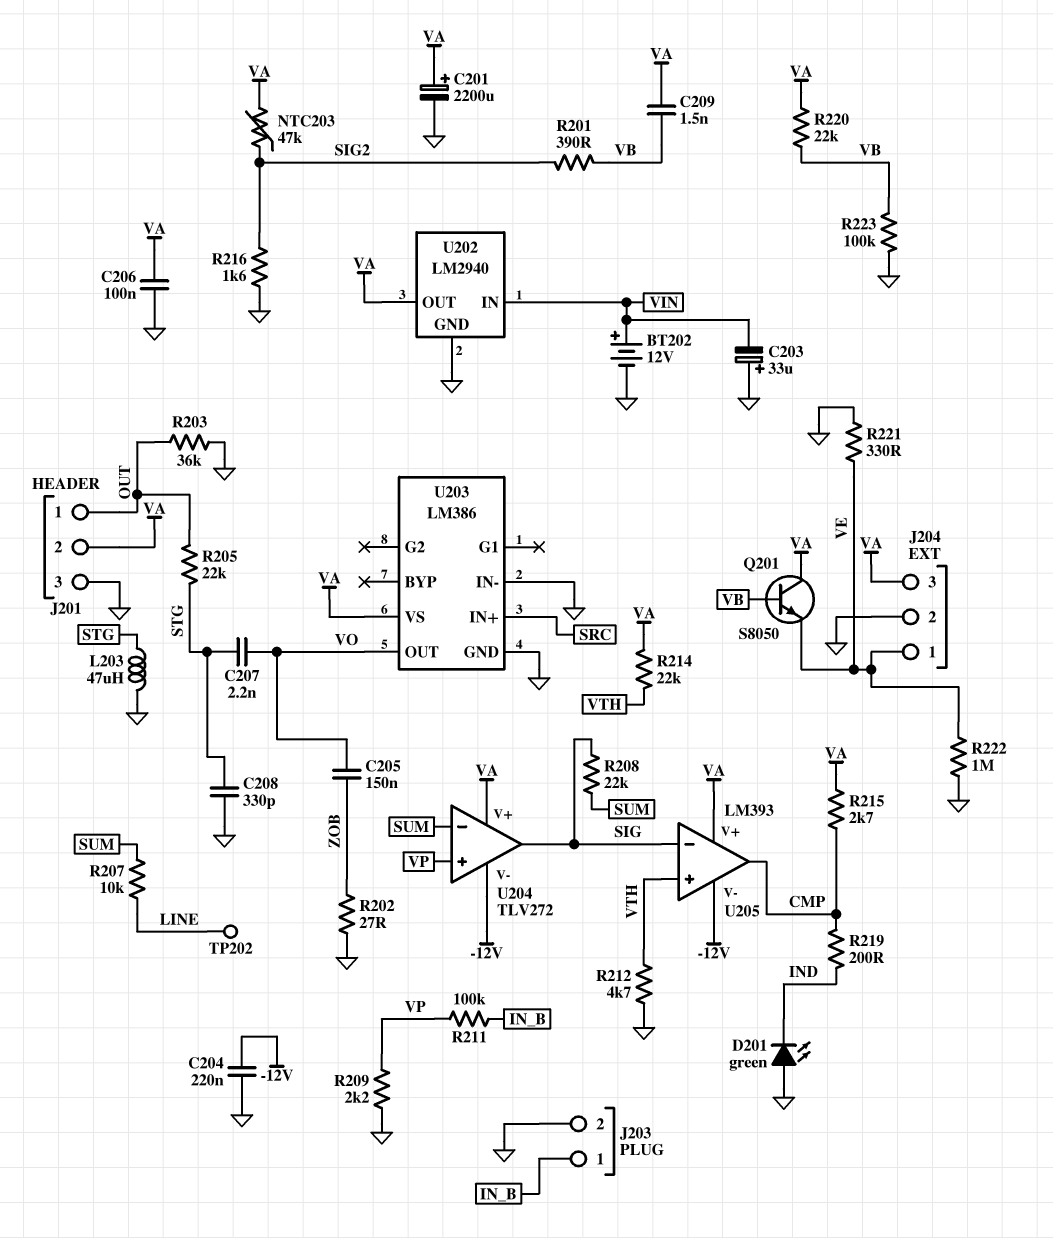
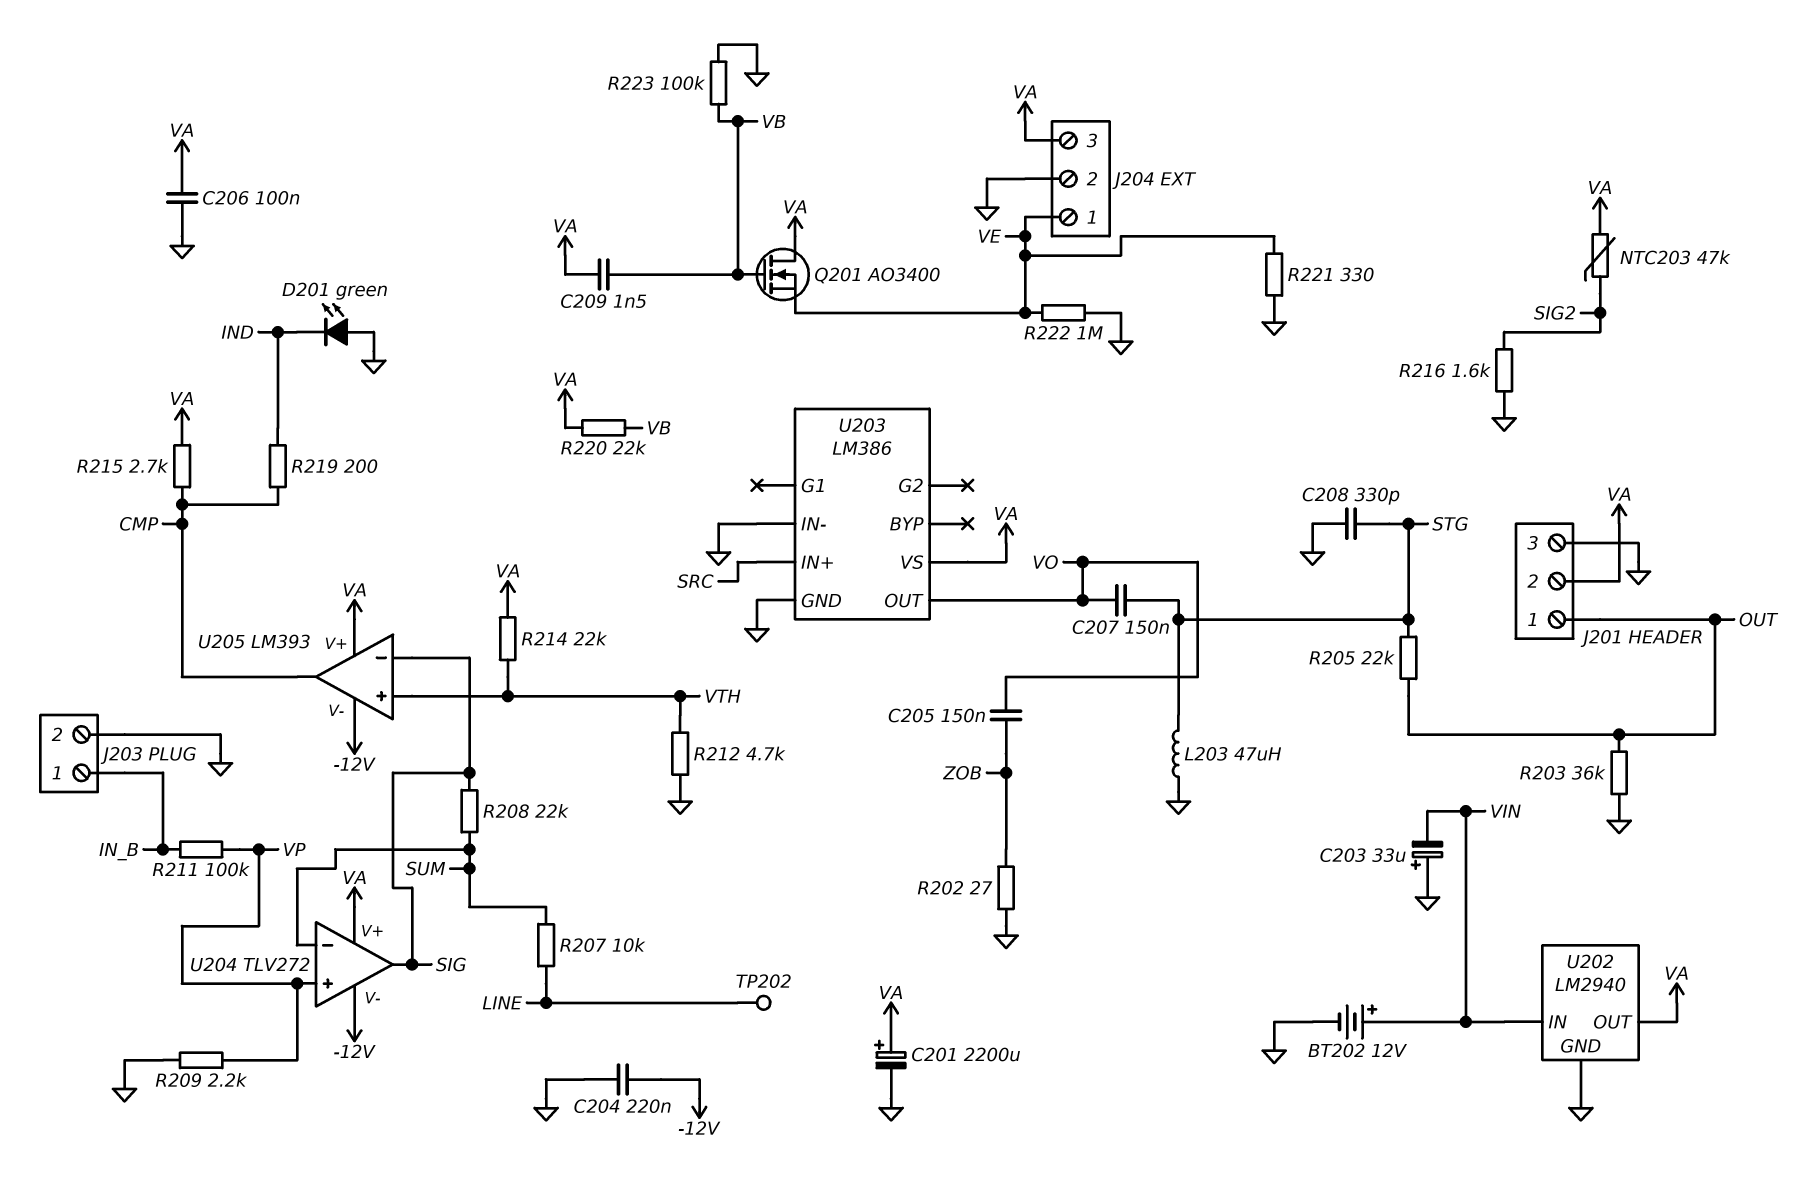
C207: 2.2nF (STG, VO) -> 150nF (STG, VO)
Q201: NPN S8050 (B VB, C VA, E VE) -> NMOS AO3400 (G VB, D VA, S VE)
R201: 390 (SIG2, VB) -> none

